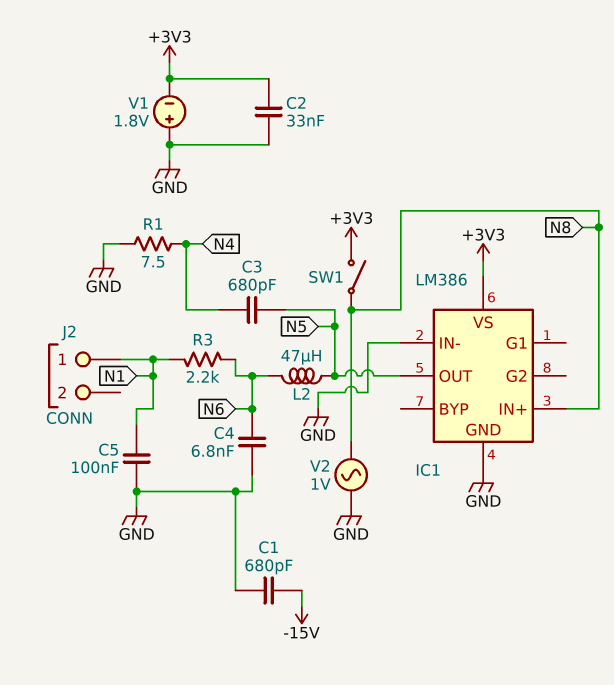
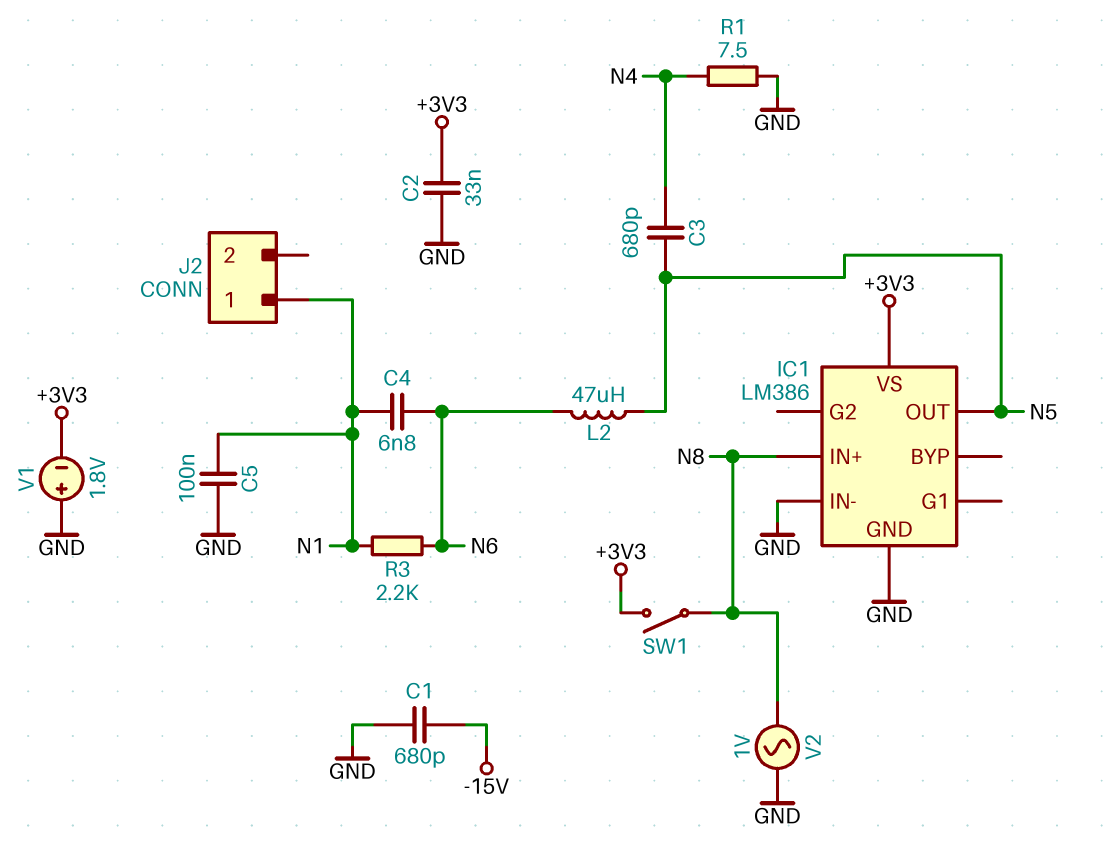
C4: 6.8nF (GND, N6) -> 6.8nF (N1, N6)

